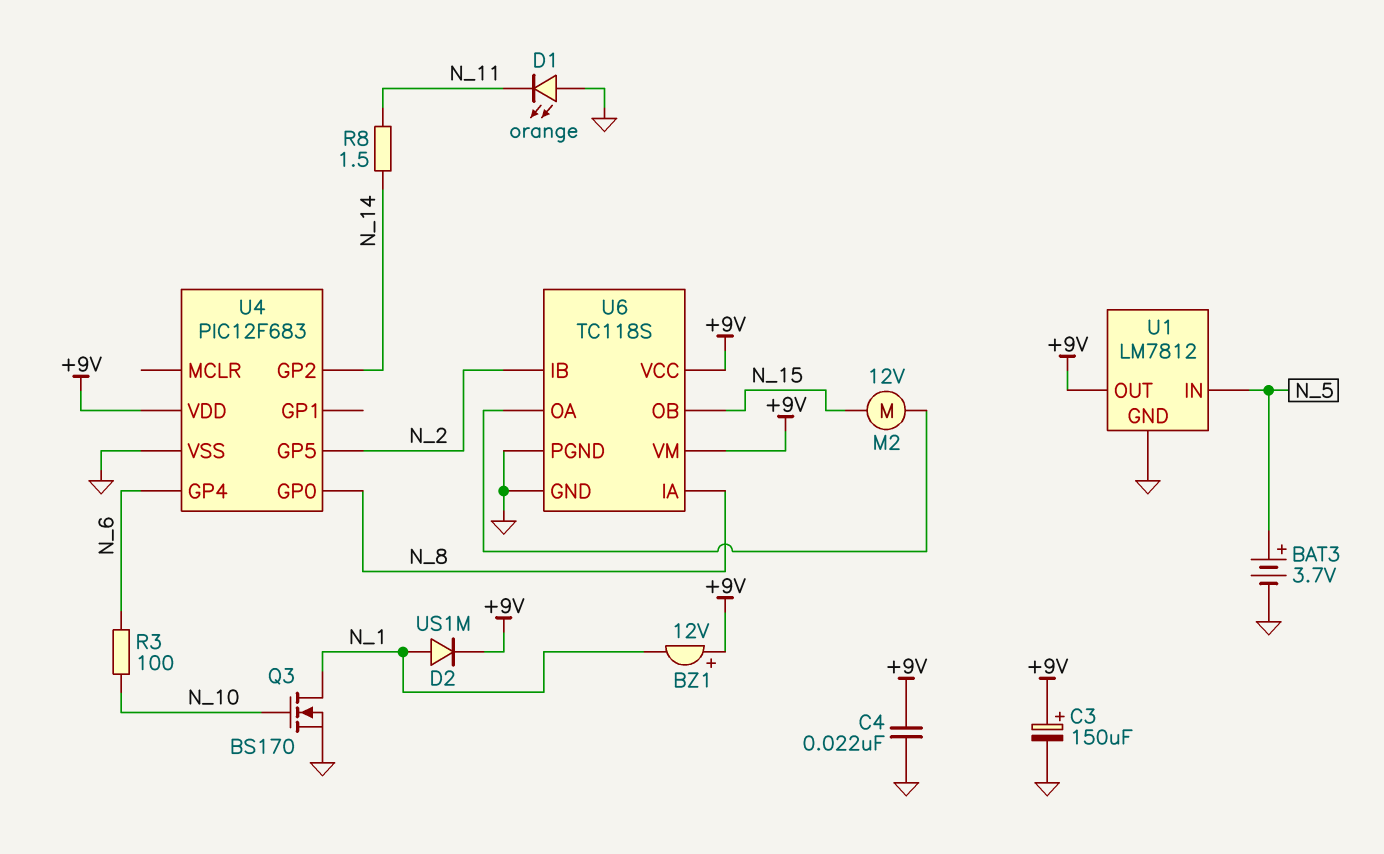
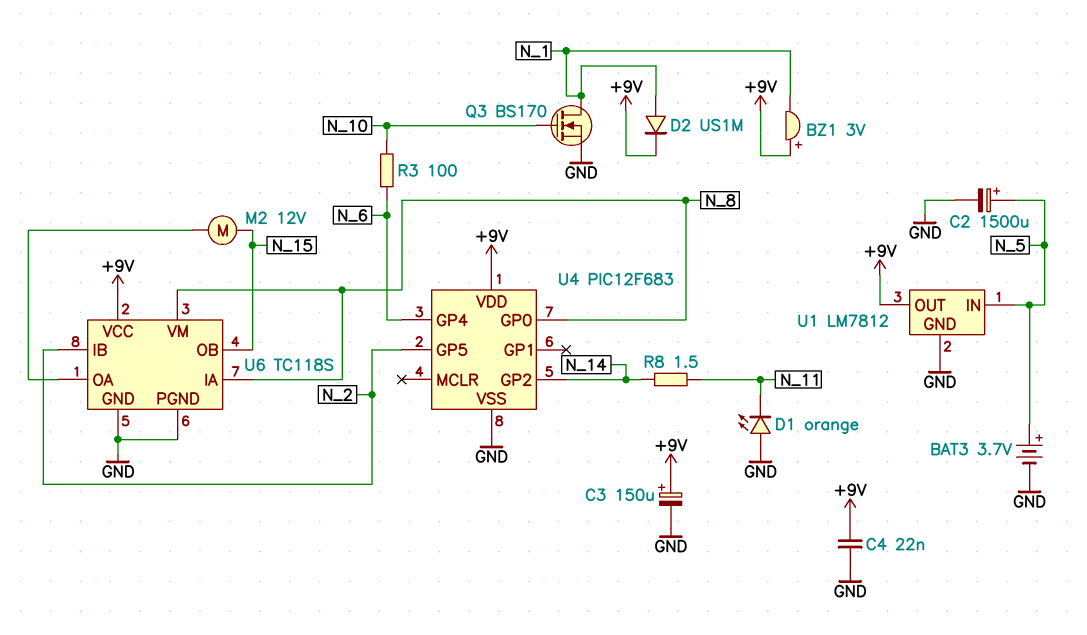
BZ1: buzzer 12V (plus +9V, minus N_1) -> buzzer 3V (plus +9V, minus N_1)
C2: none -> 1500uF (plus N_5, minus GND)
U6 pin VM: +9V -> N_8

